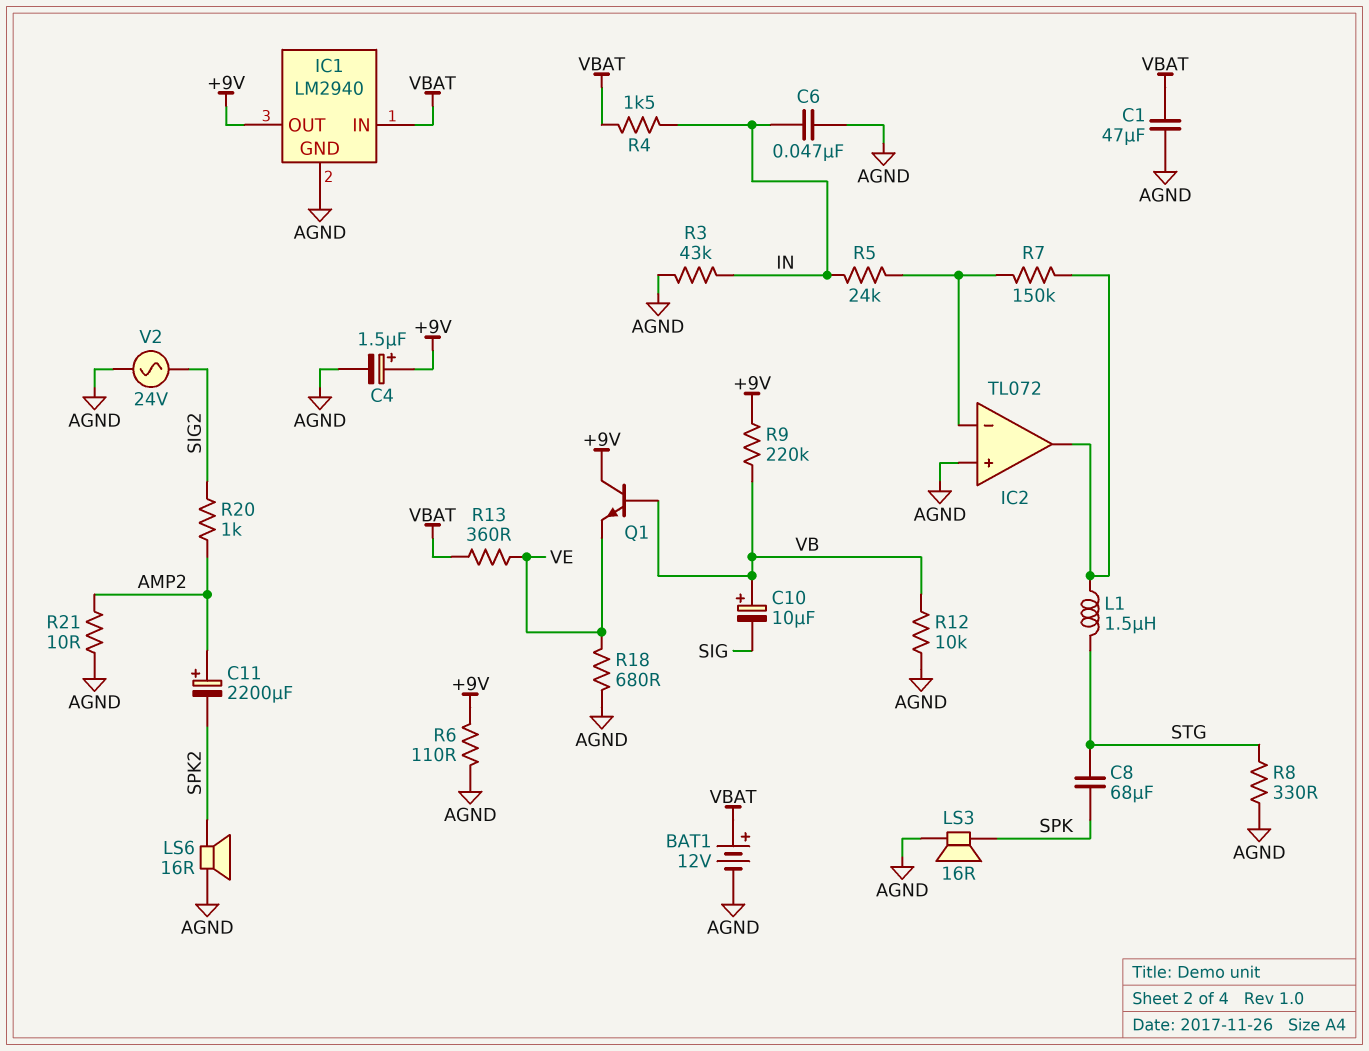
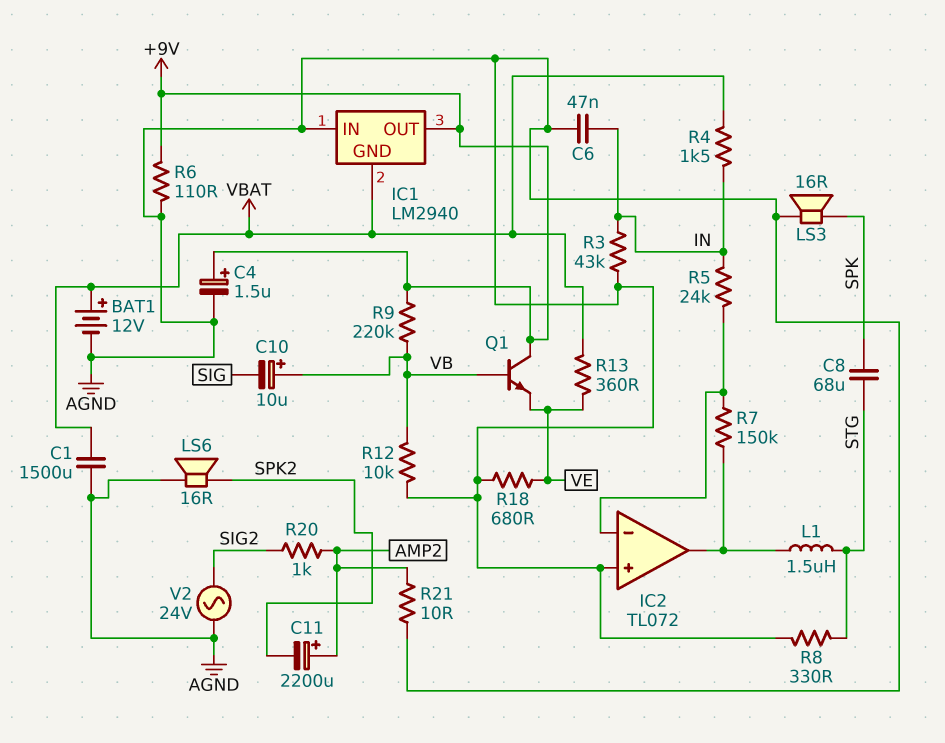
C1: 47uF (AGND, VBAT) -> 1500uF (AGND, VBAT)
IC1 pin GND: AGND -> VBAT
IC1 pin IN: VBAT -> AGND

